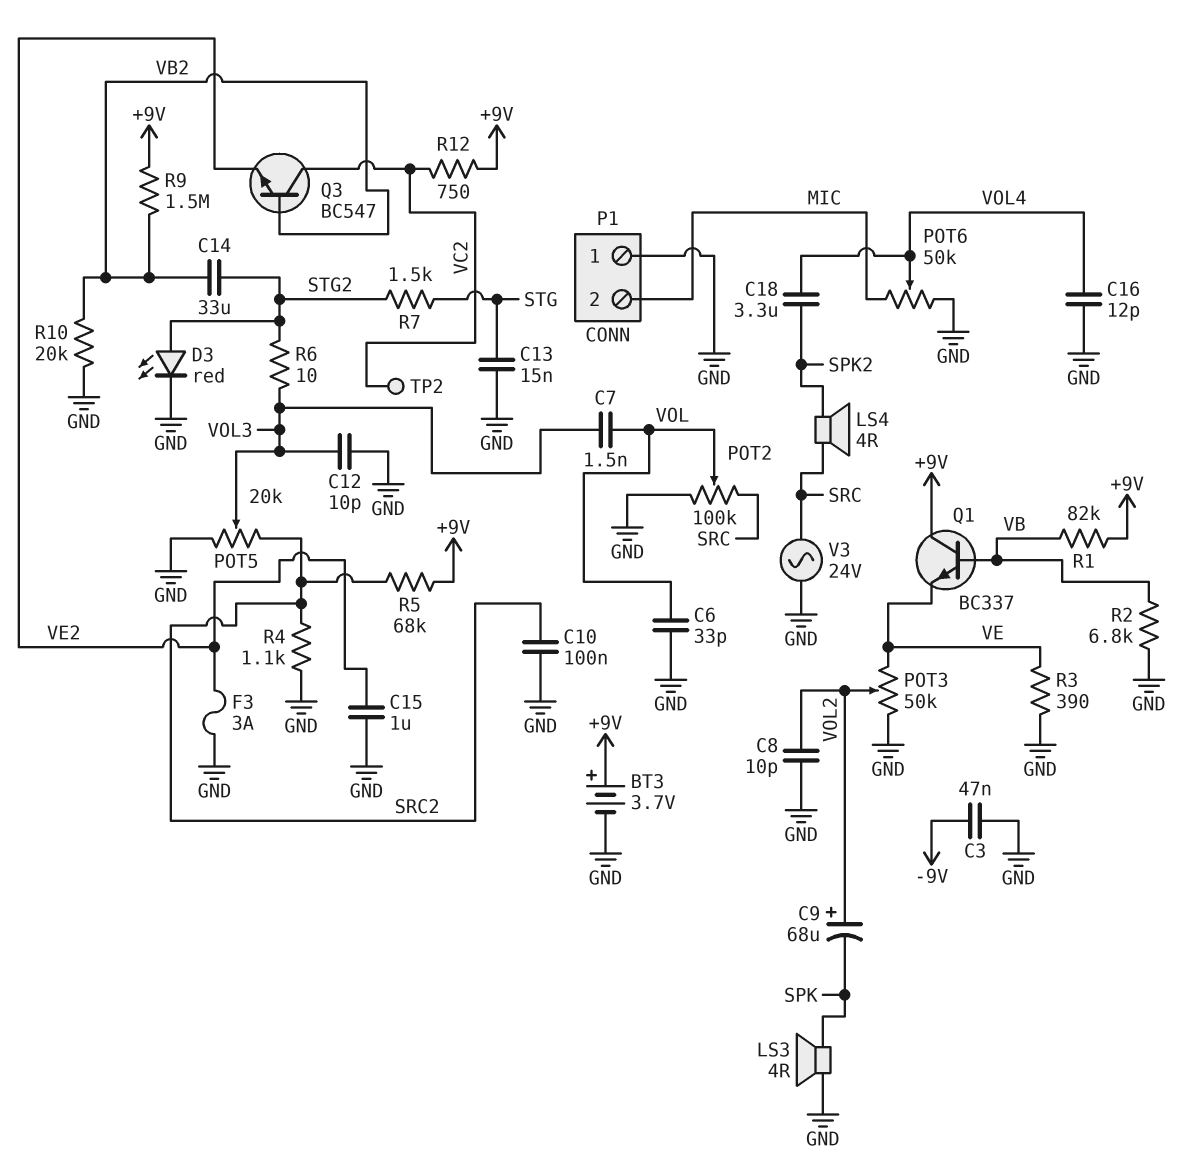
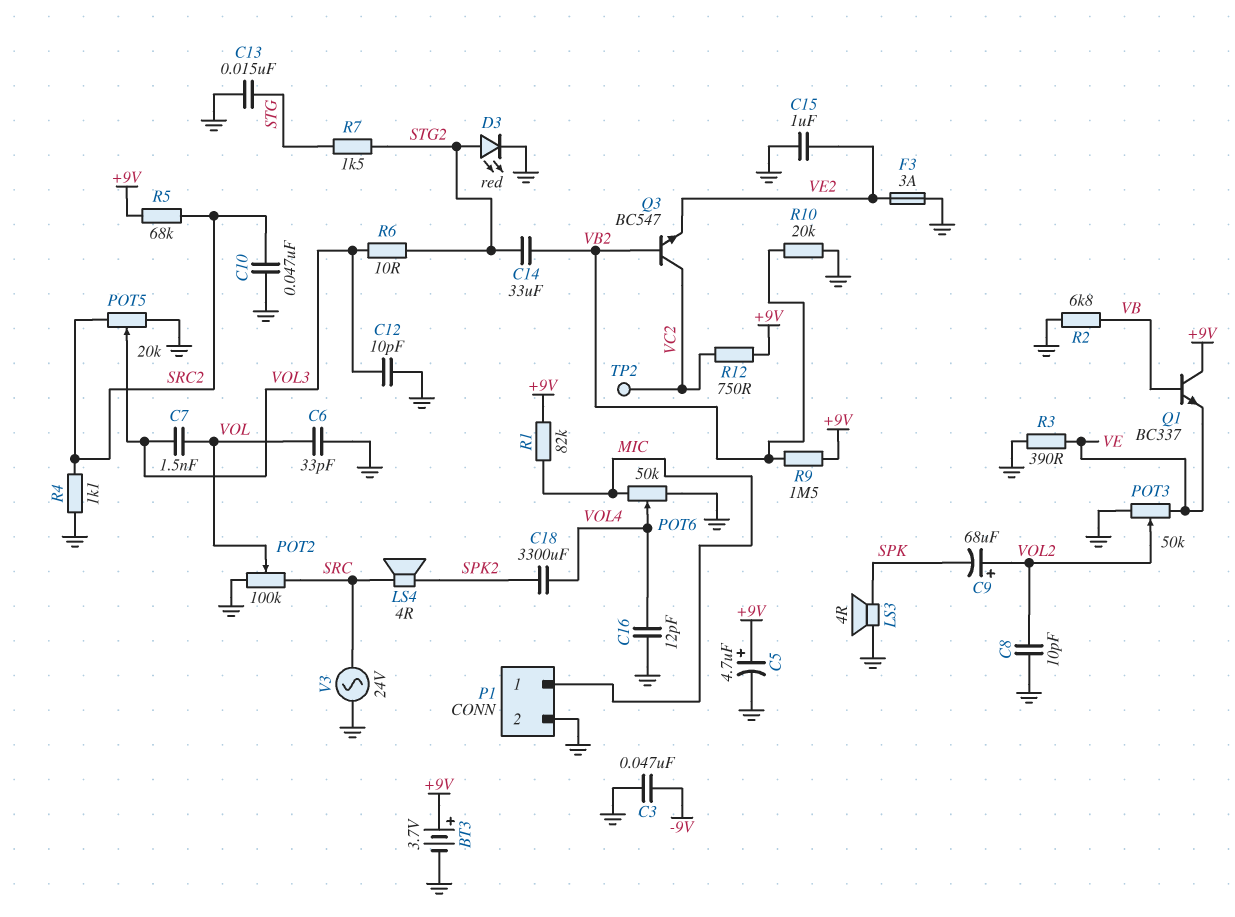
C5: none -> 4.7uF (plus +9V, minus GND)
C10: 100nF (GND, SRC2) -> 47nF (GND, SRC2)
C18: 3.3uF (SPK2, VOL4) -> 3300uF (SPK2, VOL4)
P1 pin 1: GND -> MIC
P1 pin 2: MIC -> GND
R1: 82k (+9V, VB) -> 82k (+9V, MIC)

